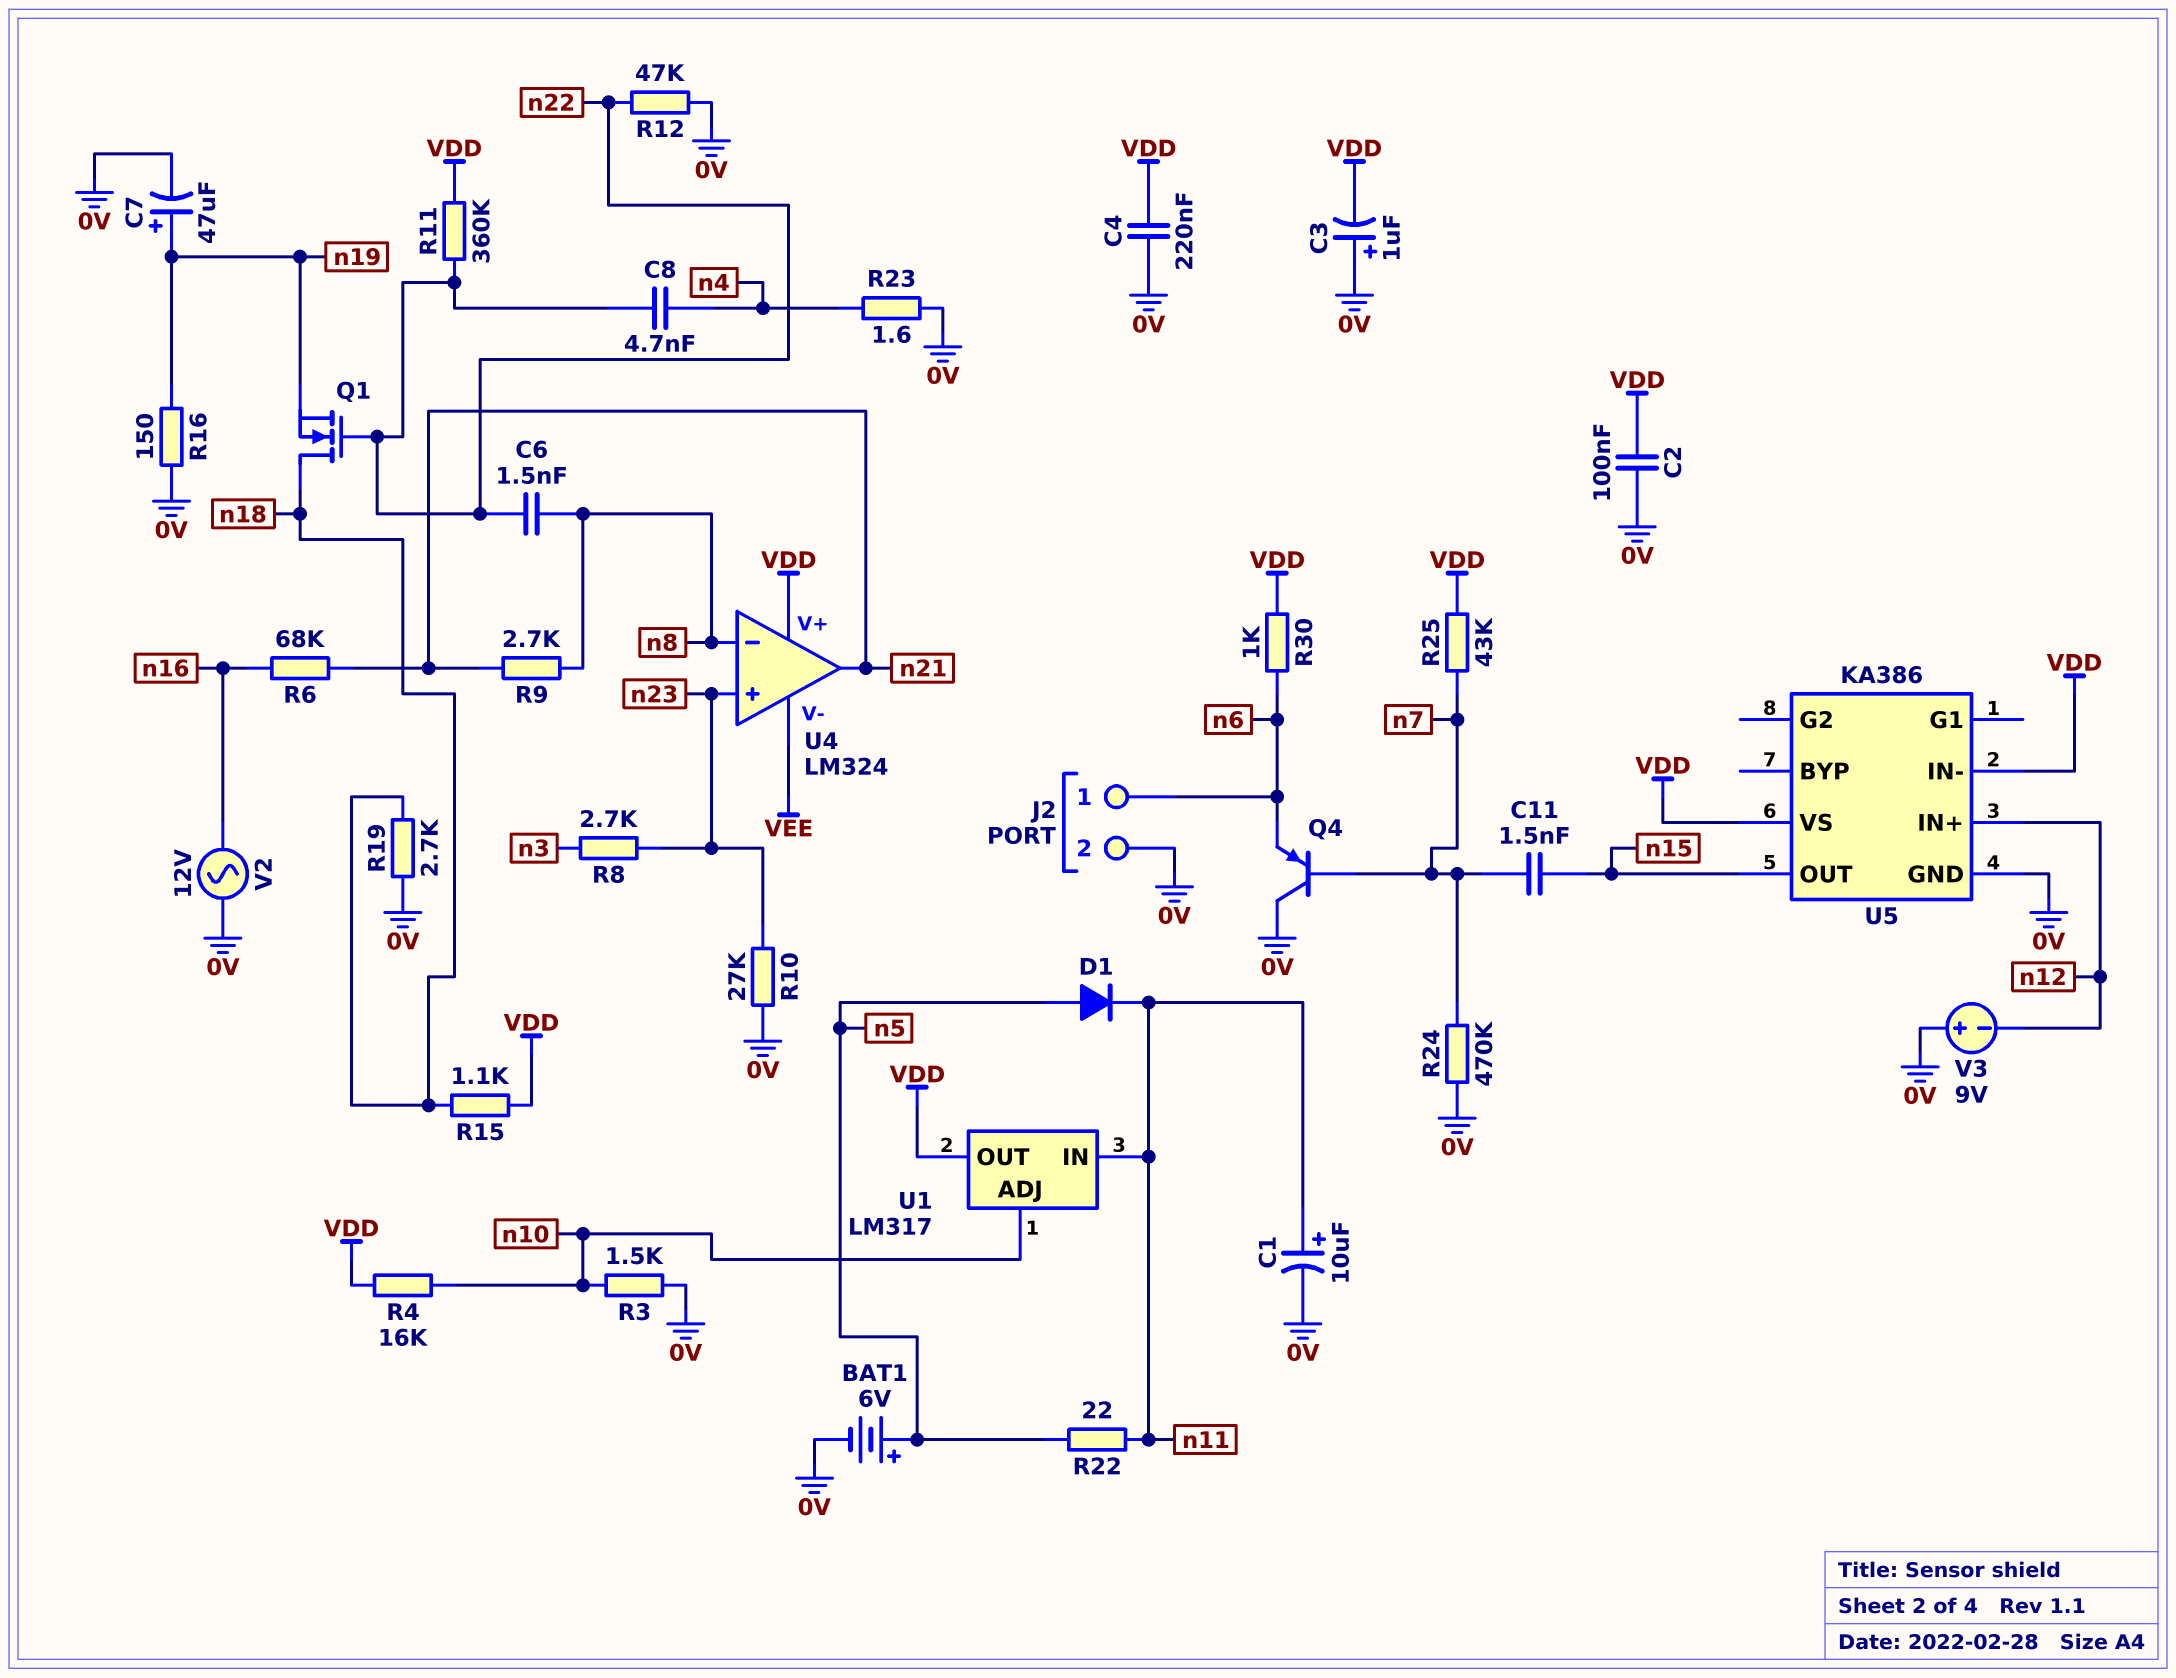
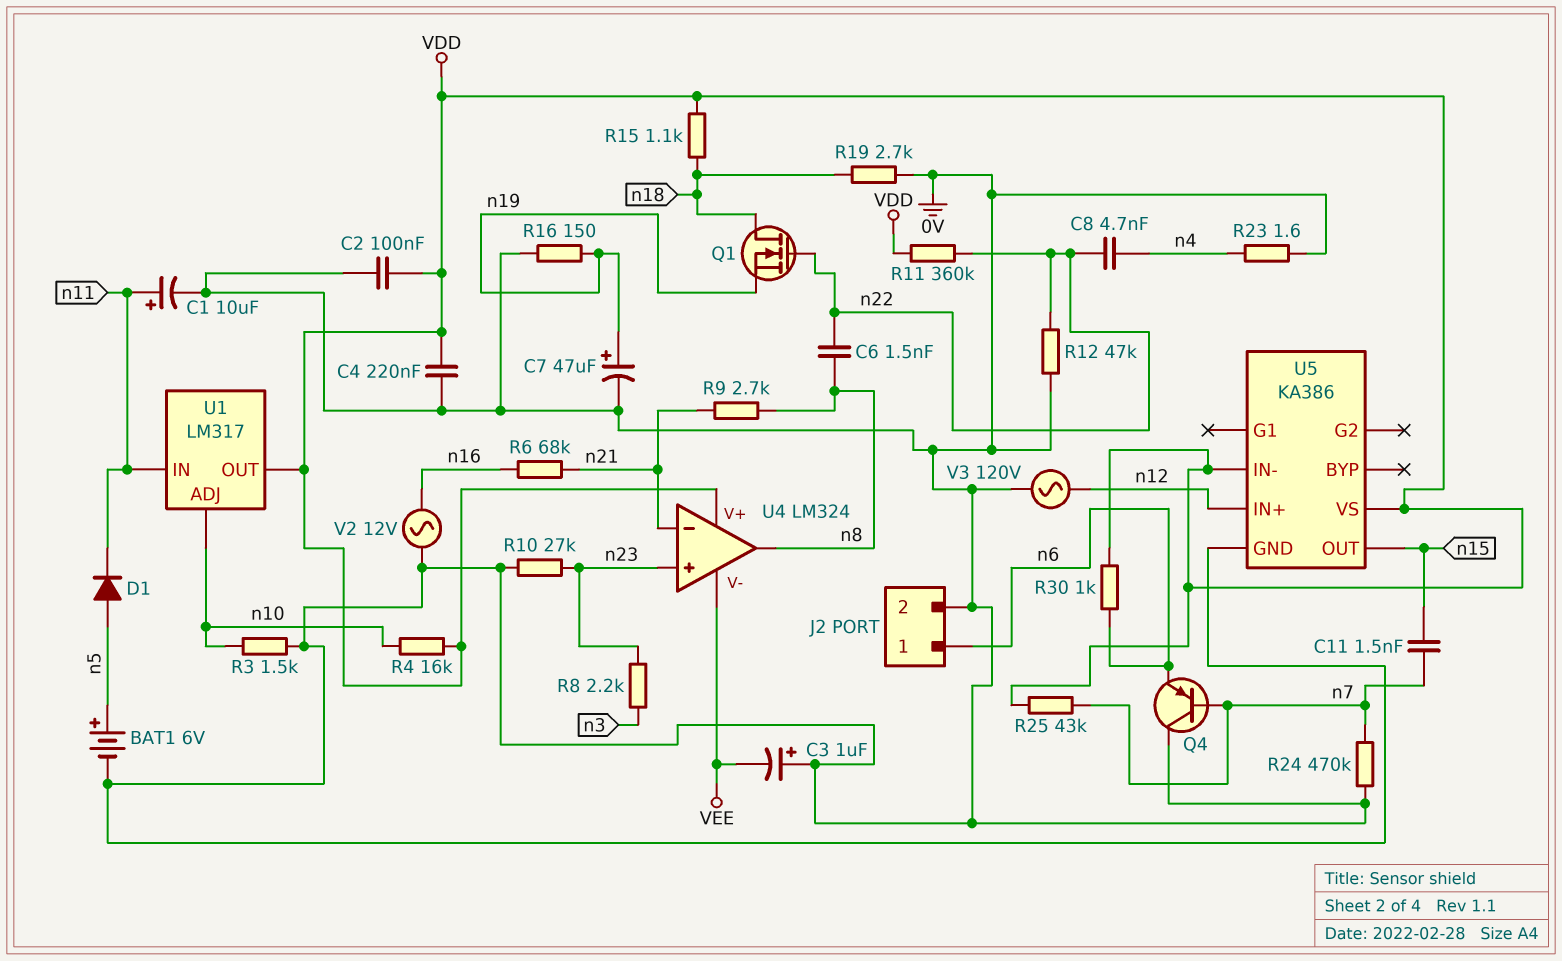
C3: 1uF (plus 0V, minus VDD) -> 1uF (plus 0V, minus VEE)
R8: 2.7k (n3, n23) -> 2.2k (n3, n23)
R22: 22 (n5, n11) -> none
U4 pin in-: n8 -> n21
U4 pin out: n21 -> n8
V3: 9V (plus 0V, minus n12) -> AC 120V (0V, n12)

